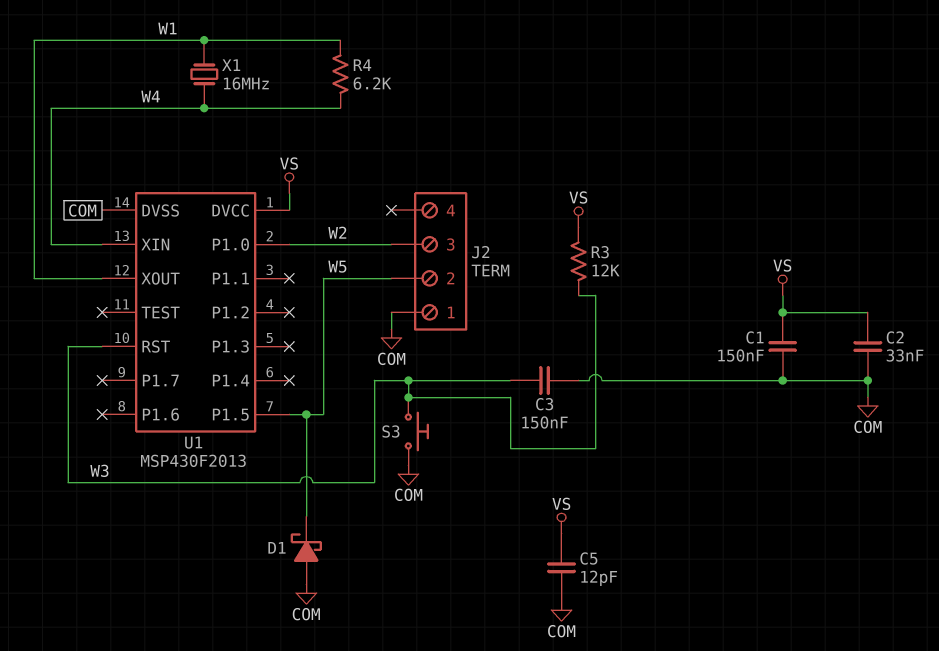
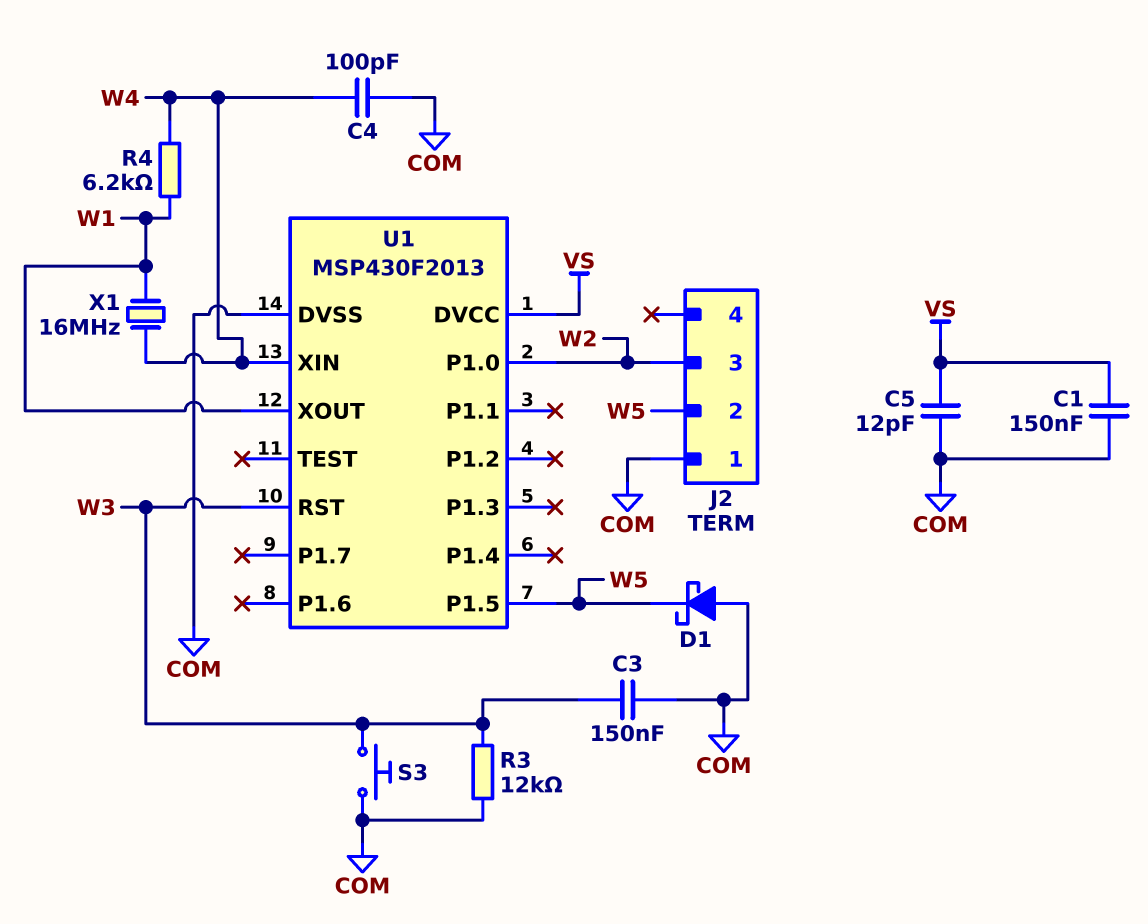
C2: 33nF (COM, VS) -> none
C4: none -> 100pF (COM, W4)
R3: 12k (VS, W3) -> 12k (COM, W3)

